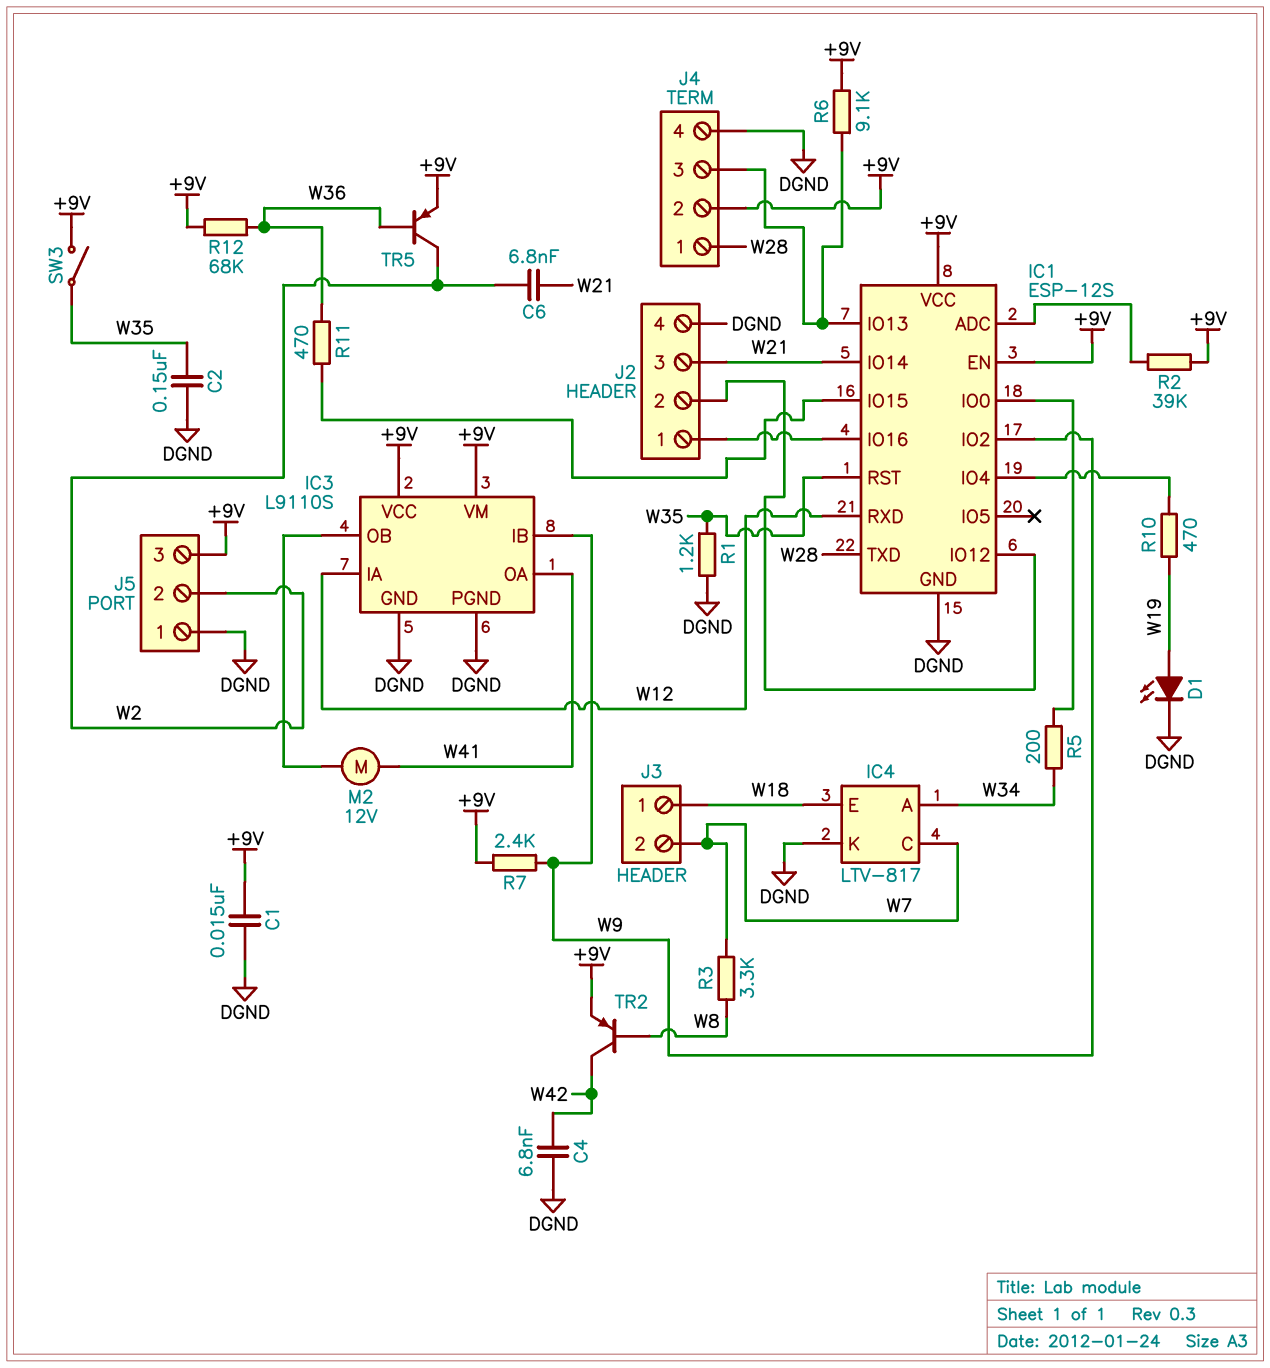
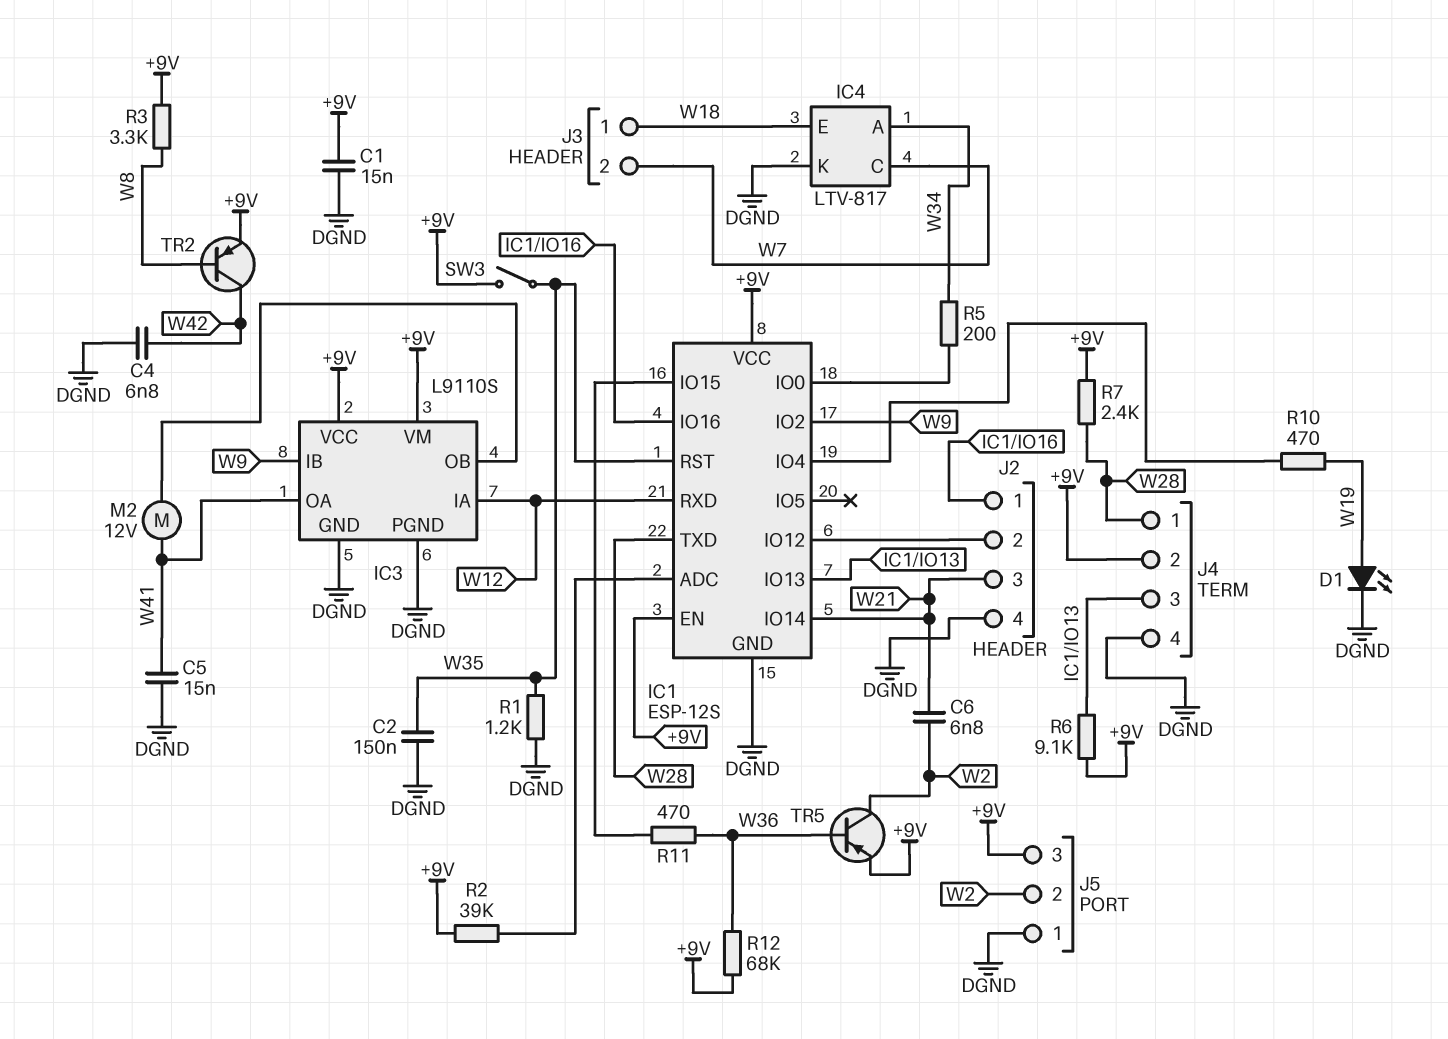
C5: none -> 15nF (DGND, W41)
R3: 3.3k (W7, W8) -> 3.3k (+9V, W8)
R7: 2.4k (+9V, W9) -> 2.4k (+9V, W28)

